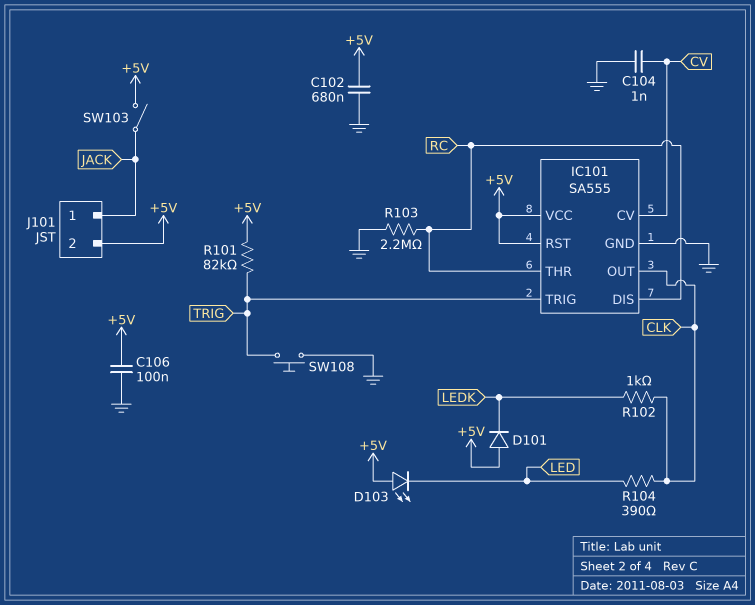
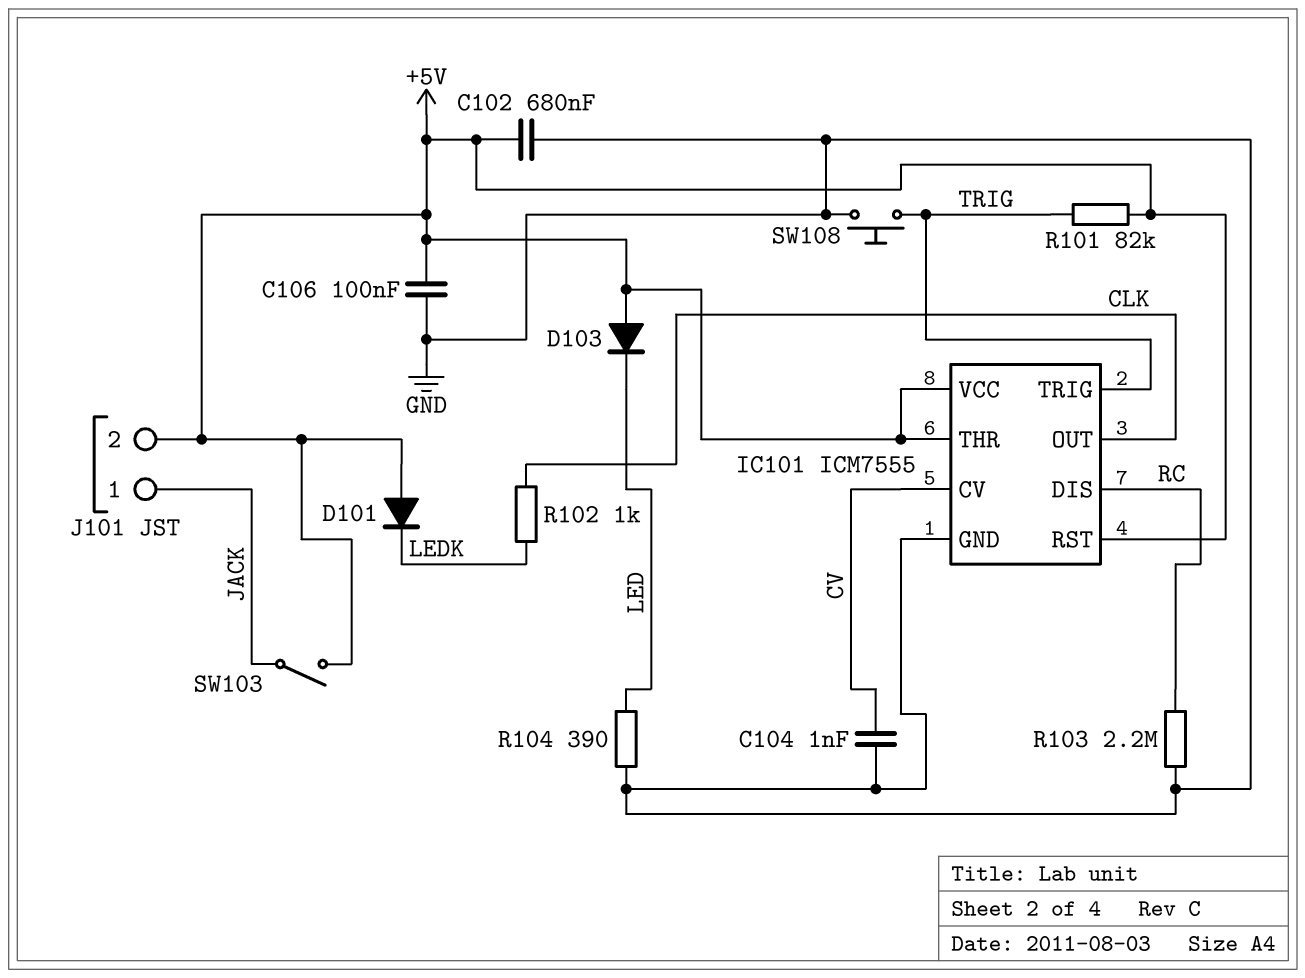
D103: LED (A +5V, K LED) -> diode (A +5V, K LED)
IC101: SA555 -> ICM7555
IC101 pin THR: RC -> +5V
R104: 390 (CLK, LED) -> 390 (GND, LED)

